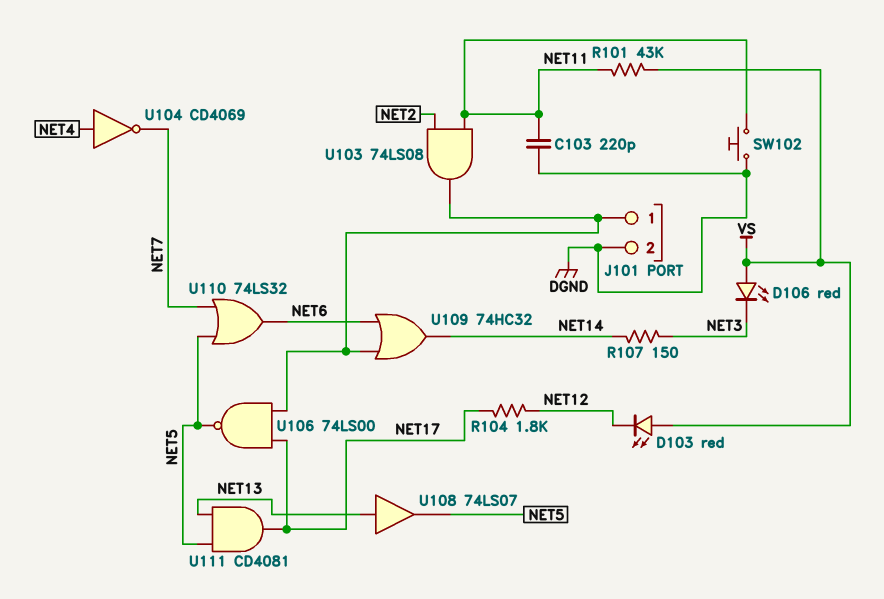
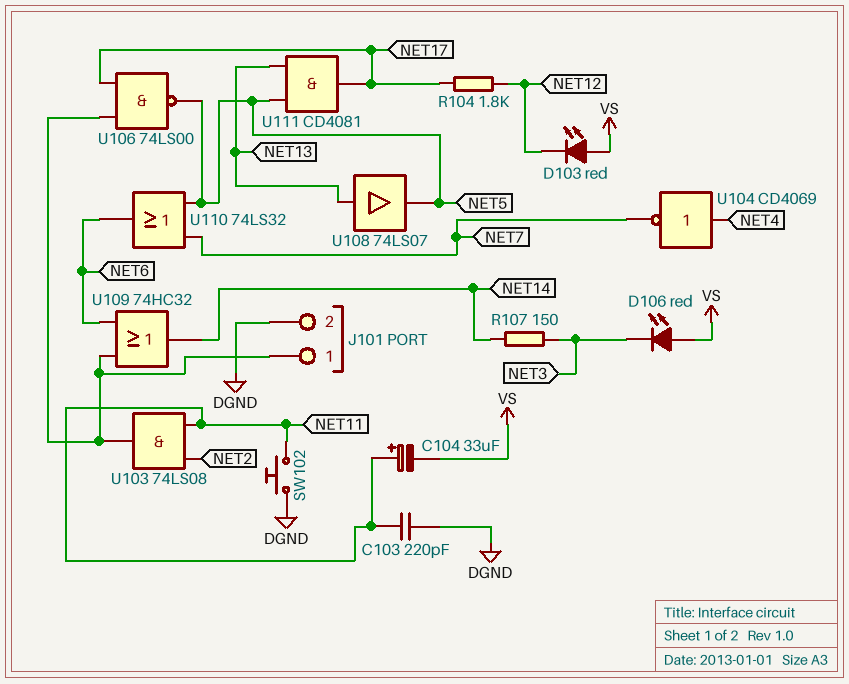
C104: none -> 33uF (plus NET11, minus VS)
R101: 43k (NET11, VS) -> none

